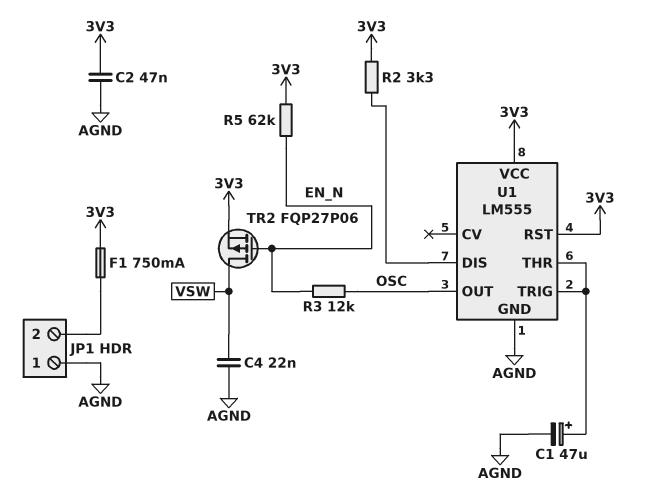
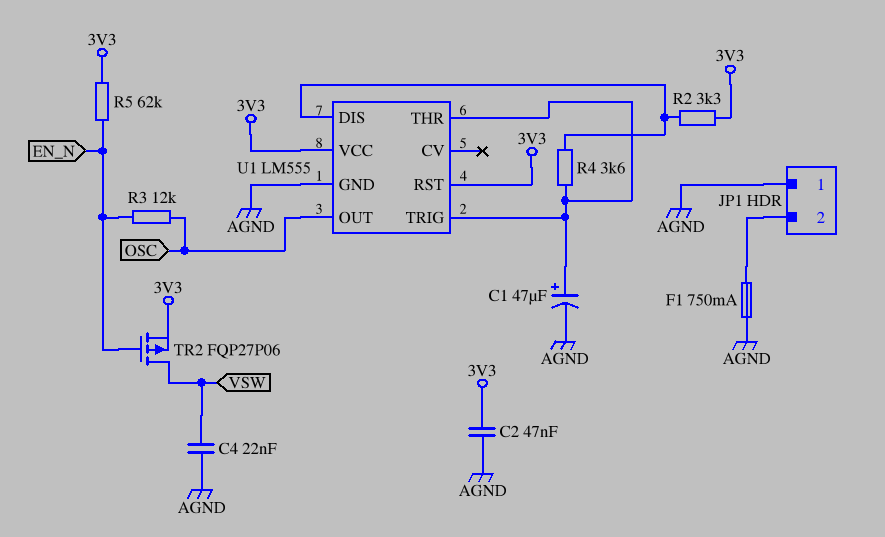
F1: 750mA (3V3, JP1/2) -> 750mA (AGND, JP1/2)
R4: none -> 3.6k (U1/DIS, U1/THR)

